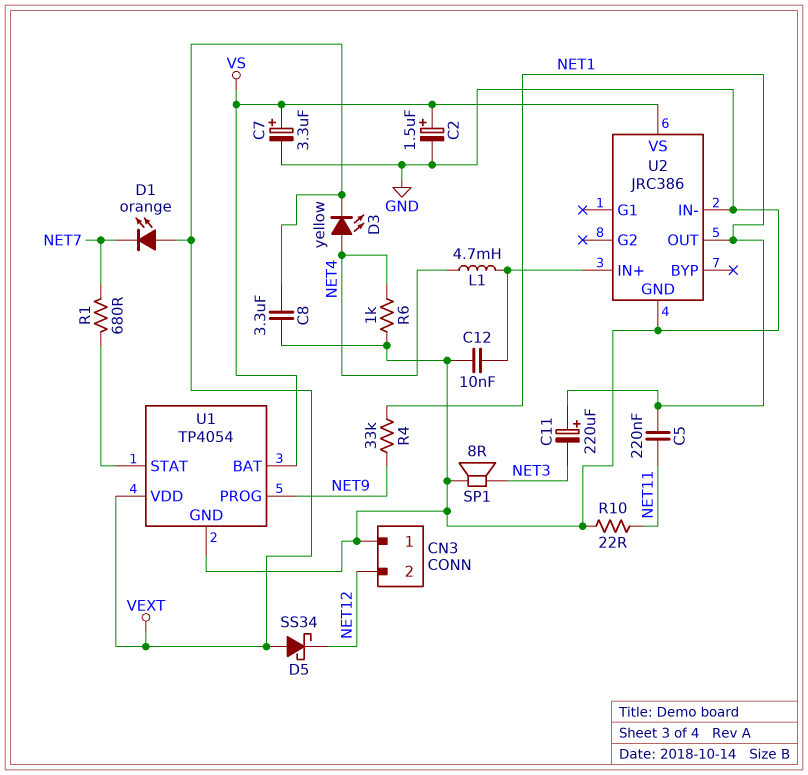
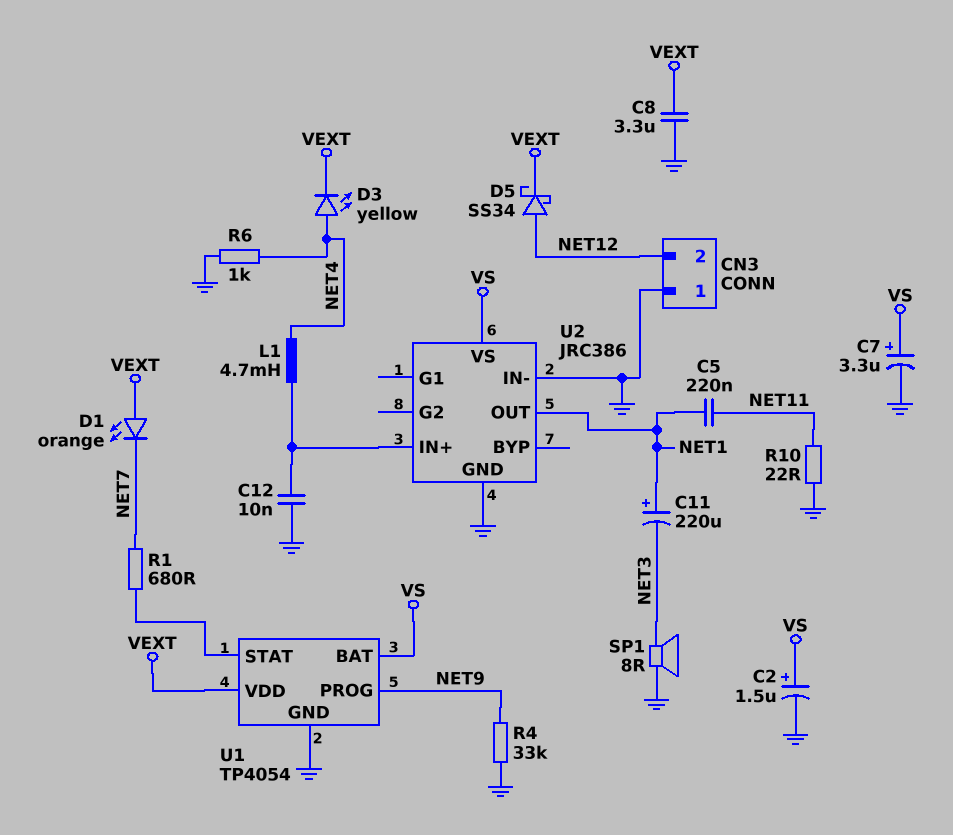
D5: schottky SS34 (A VEXT, K NET12) -> schottky SS34 (A NET12, K VEXT)
R4: 33k (NET1, NET9) -> 33k (GND, NET9)

